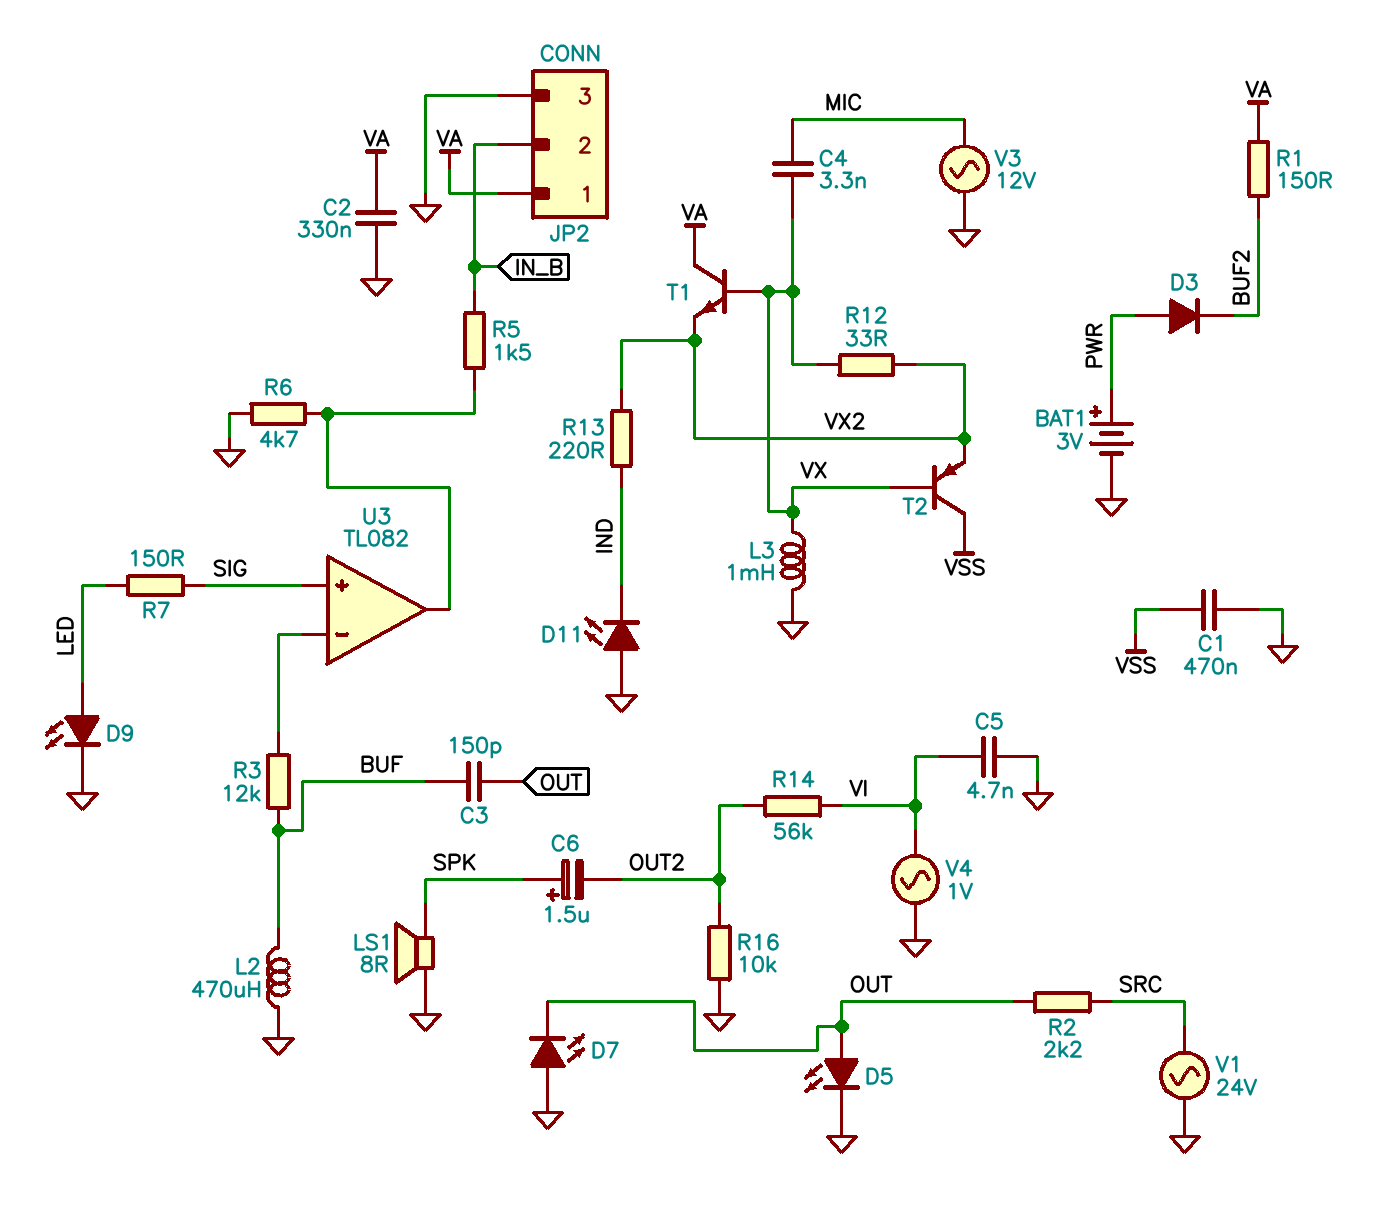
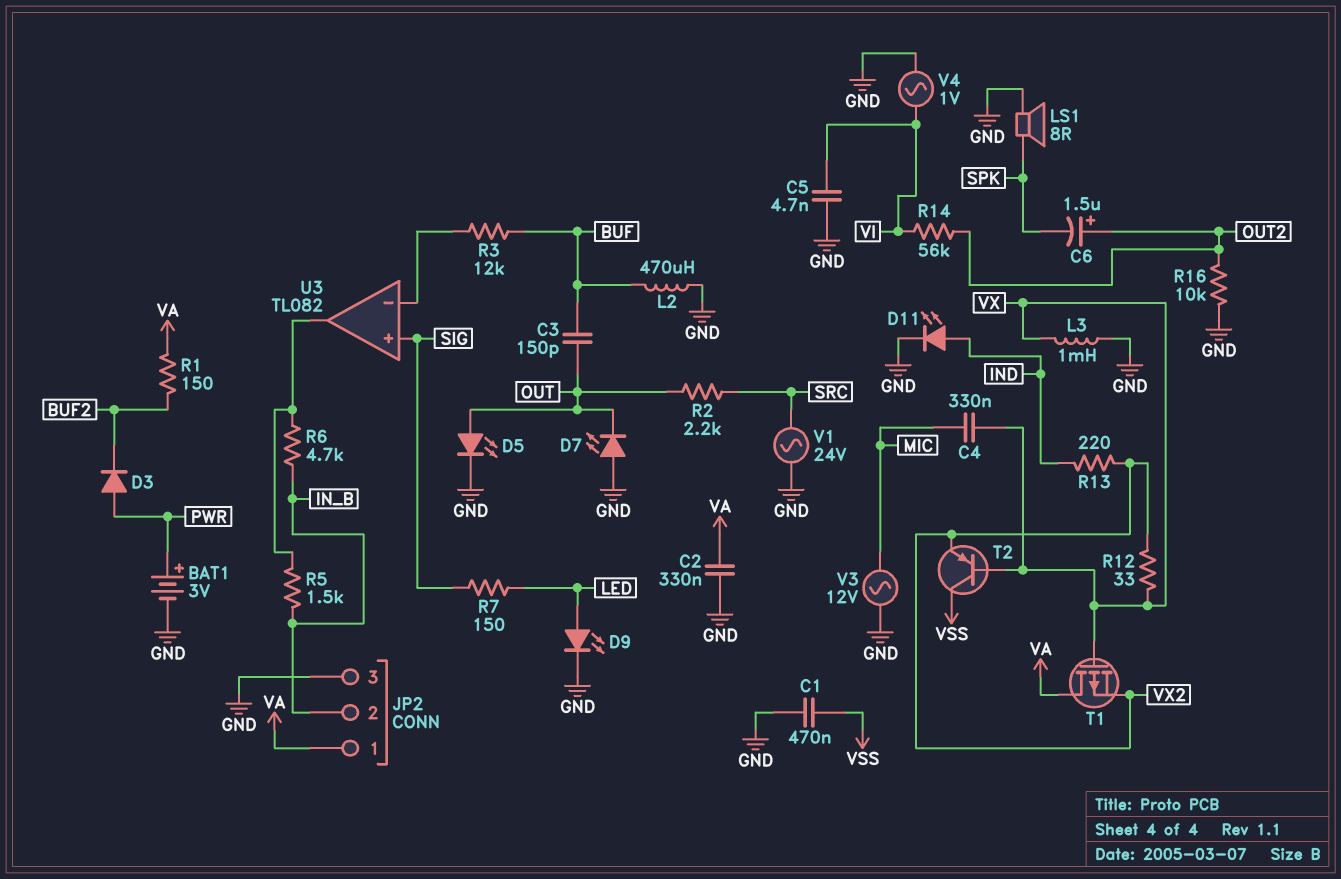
C4: 3.3nF (MIC, VX) -> 330nF (MIC, VX)
C6: 1.5uF (plus SPK, minus OUT2) -> 1.5uF (plus OUT2, minus SPK)
D11: LED (A GND, K IND) -> LED (A IND, K GND)
R6: 4.7k (GND, U3/out) -> 4.7k (IN_B, U3/out)
T1: NPN (B VX, C VA, E VX2) -> PMOS (G VX, D VA, S VX2)

